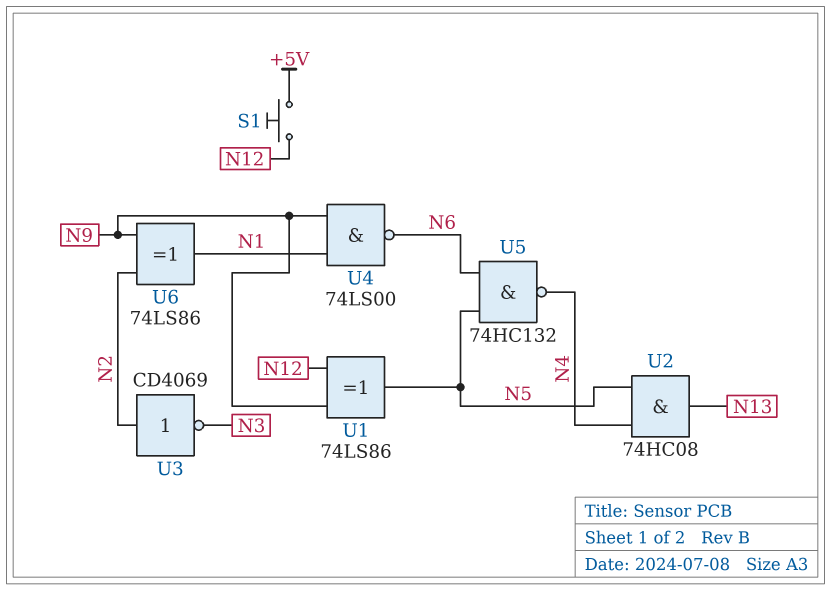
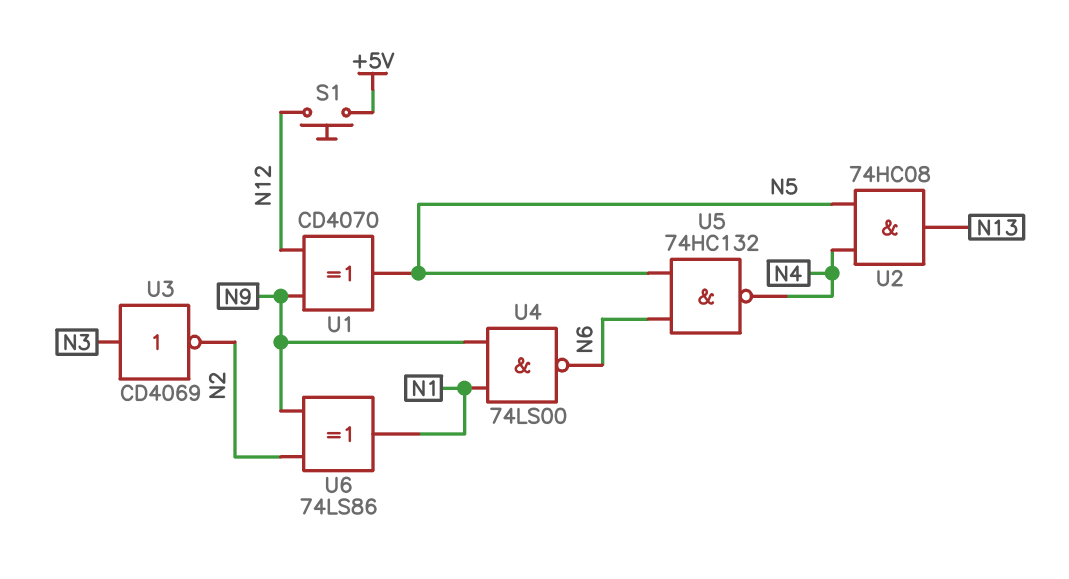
U1: XOR 74LS86 (in N9, in N12, out N5) -> XOR CD4070 (in N9, in N12, out N5)
U3: NOT CD4069 (in N2, out N3) -> NOT CD4069 (in N3, out N2)

